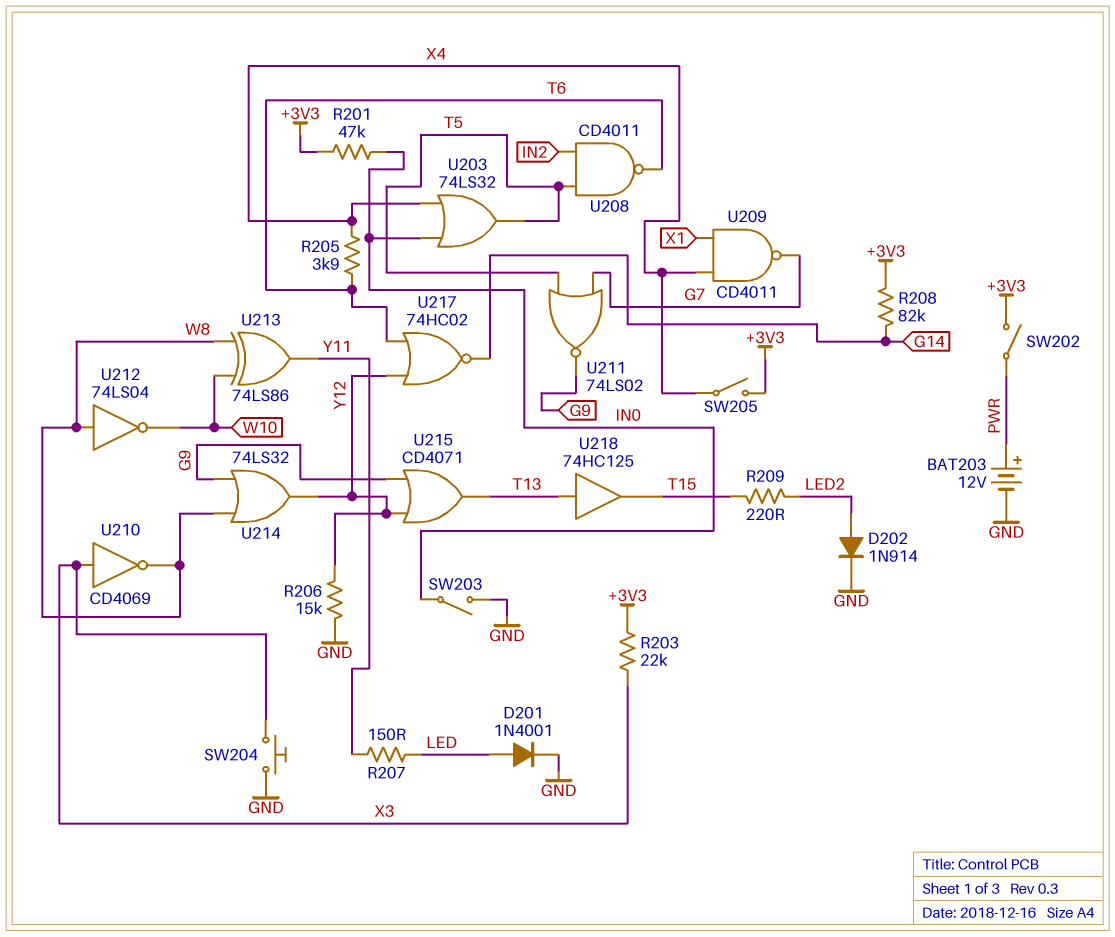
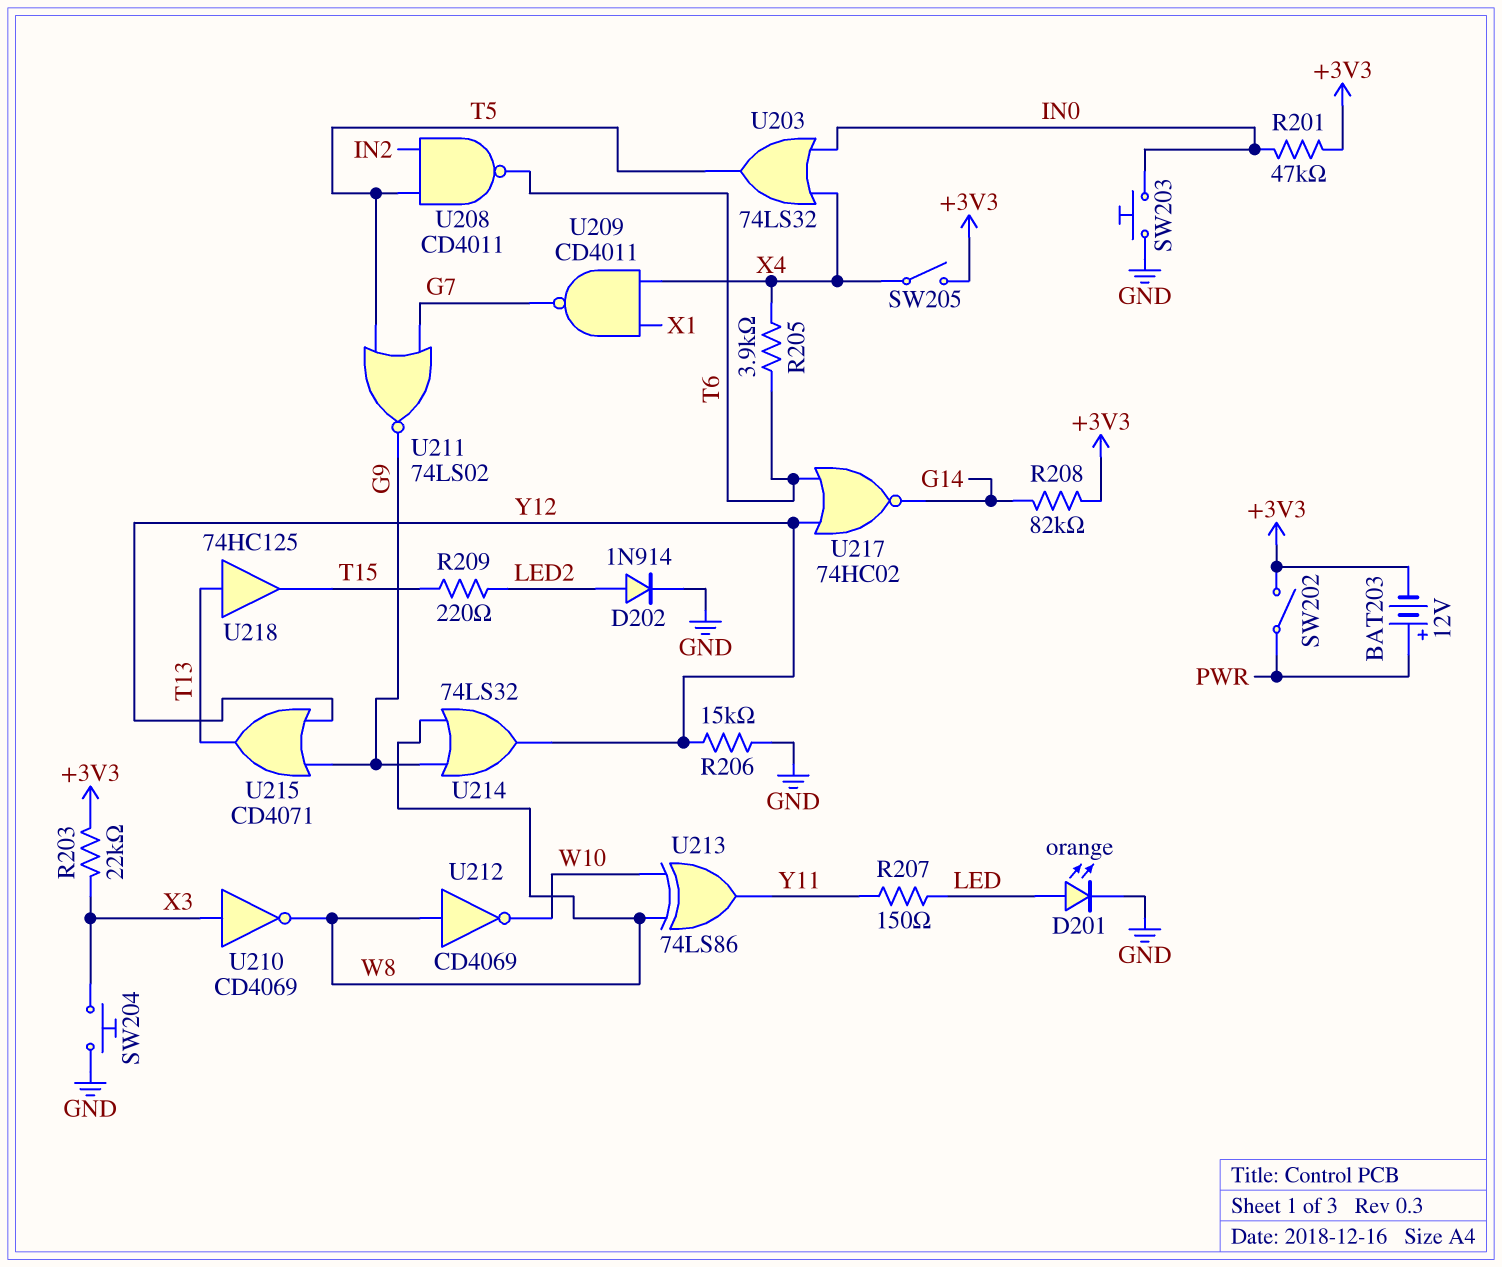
BAT203: 12V (plus PWR, minus GND) -> 12V (plus PWR, minus +3V3)
D201: diode 1N4001 (A LED, K GND) -> LED orange (A LED, K GND)
SW203: switch (GND, IN0) -> button (GND, IN0)
U212: NOT 74LS04 (in W8, out W10) -> NOT CD4069 (in W8, out W10)

